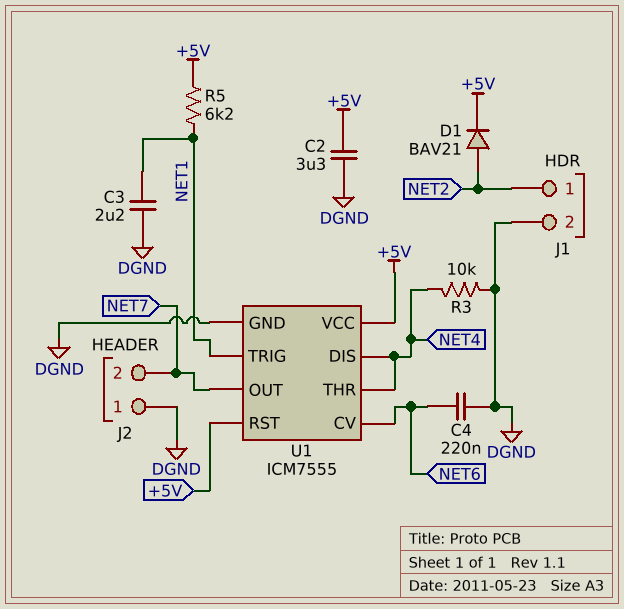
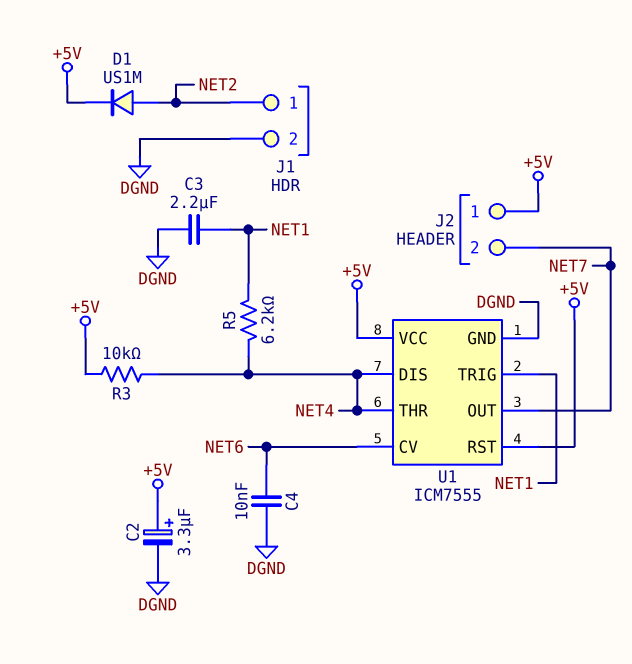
C2: 3.3uF (+5V, DGND) -> 3.3uF (plus +5V, minus DGND)
C4: 220nF (DGND, NET6) -> 10nF (DGND, NET6)
D1: diode BAV21 (A NET2, K +5V) -> diode US1M (A NET2, K +5V)
J2 pin 1: DGND -> +5V
R3: 10k (DGND, NET4) -> 10k (+5V, NET4)
R5: 6.2k (+5V, NET1) -> 6.2k (NET1, NET4)

